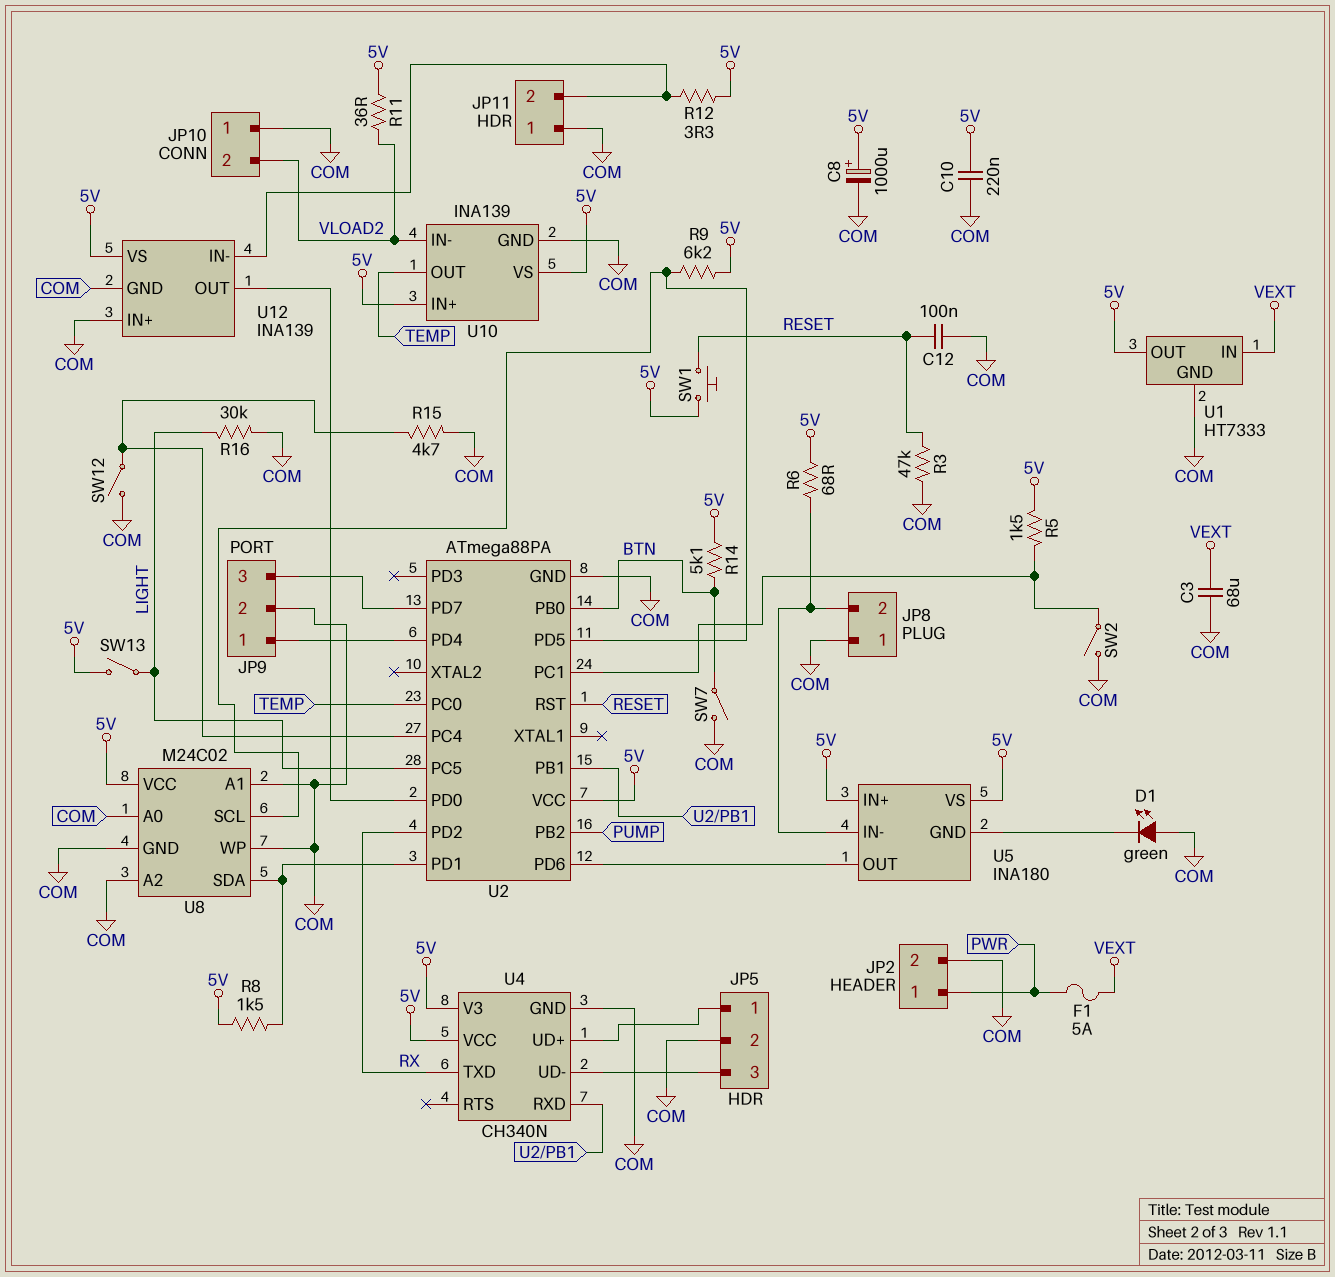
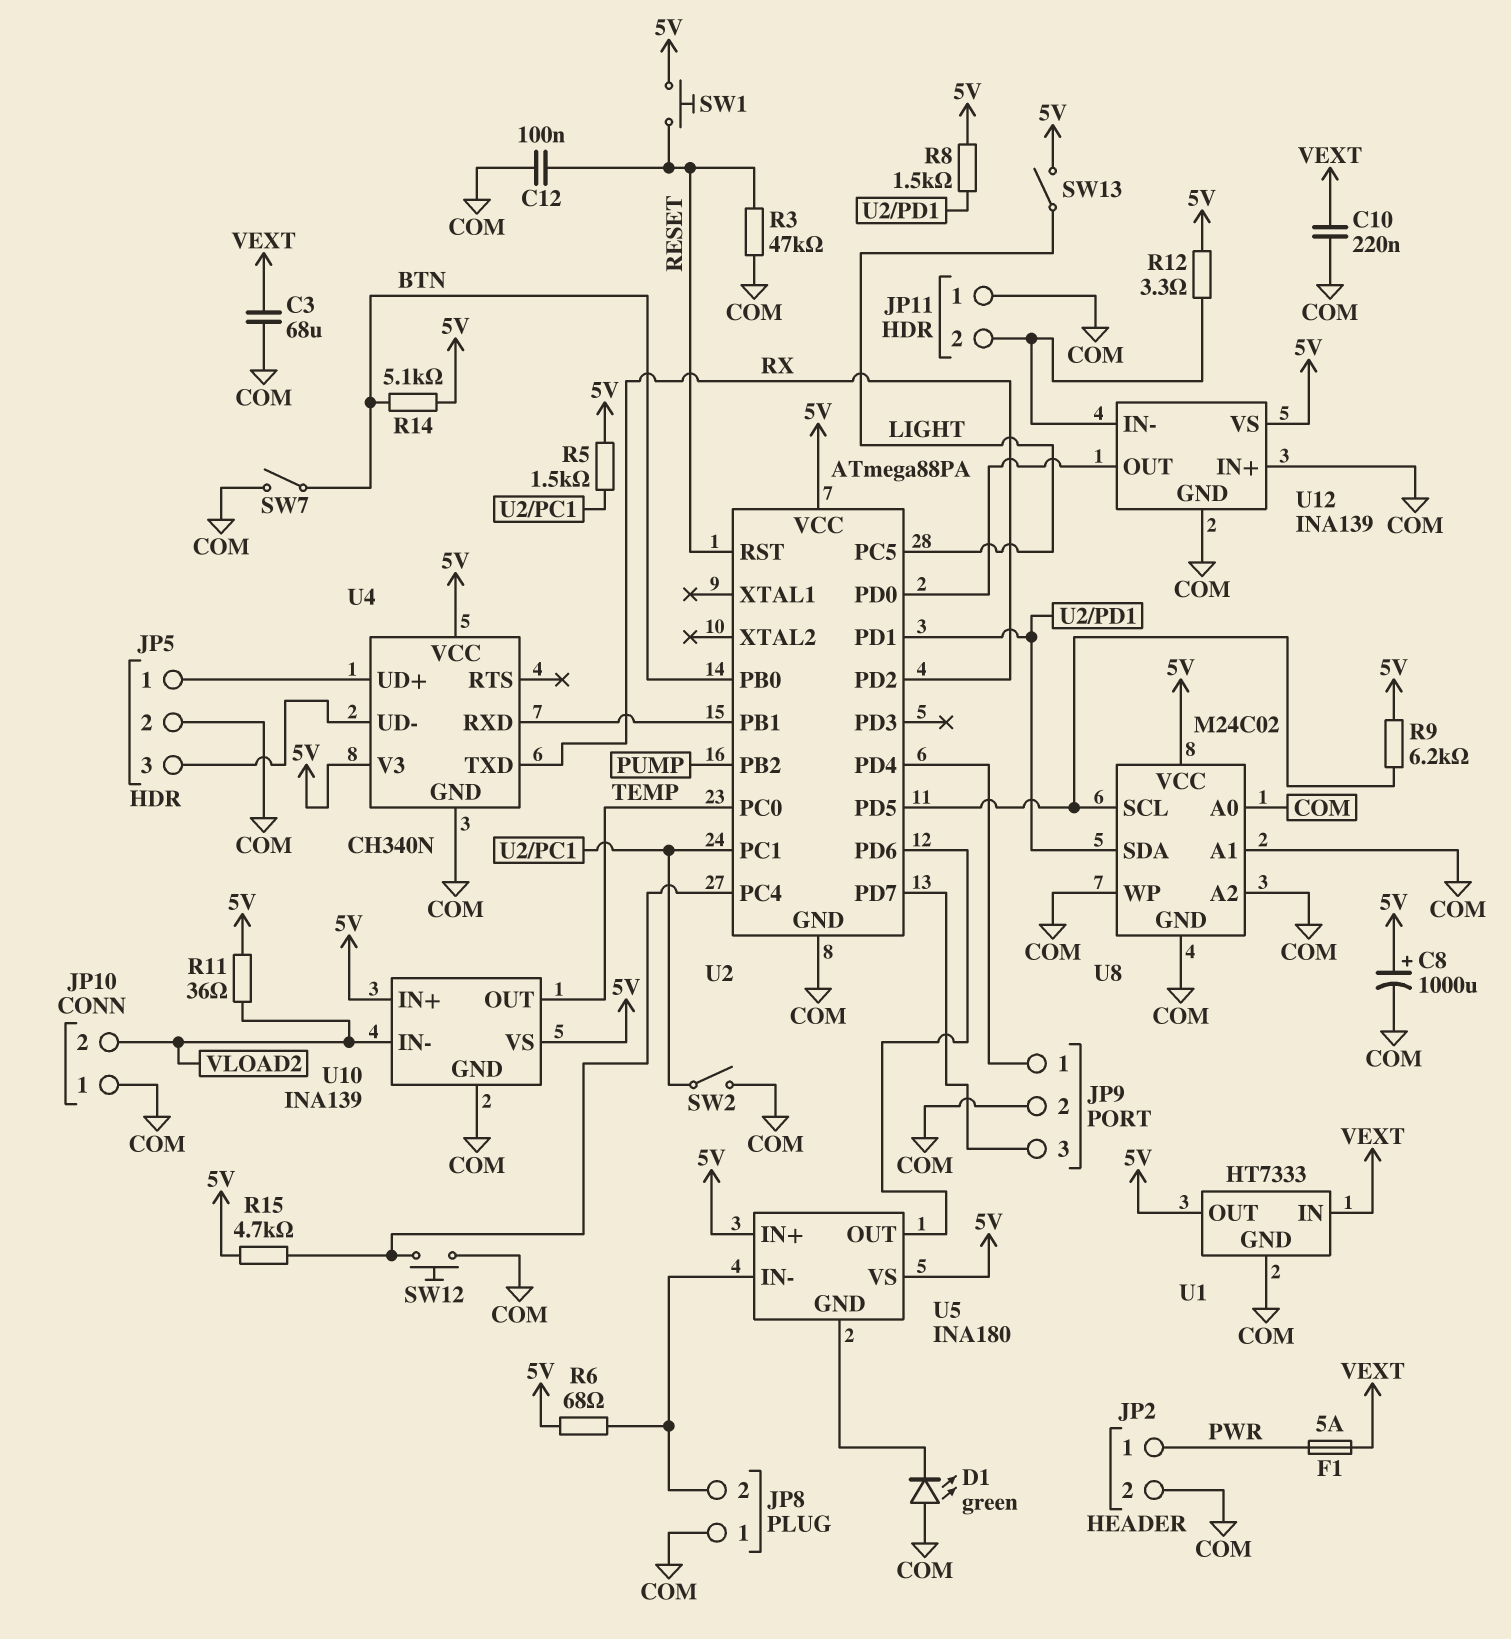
C10: 220nF (5V, COM) -> 220nF (COM, VEXT)
R15: 4.7k (COM, U2/PC4) -> 4.7k (5V, U2/PC4)
R16: 30k (COM, LIGHT) -> none
SW12: switch (COM, U2/PC4) -> button (COM, U2/PC4)

